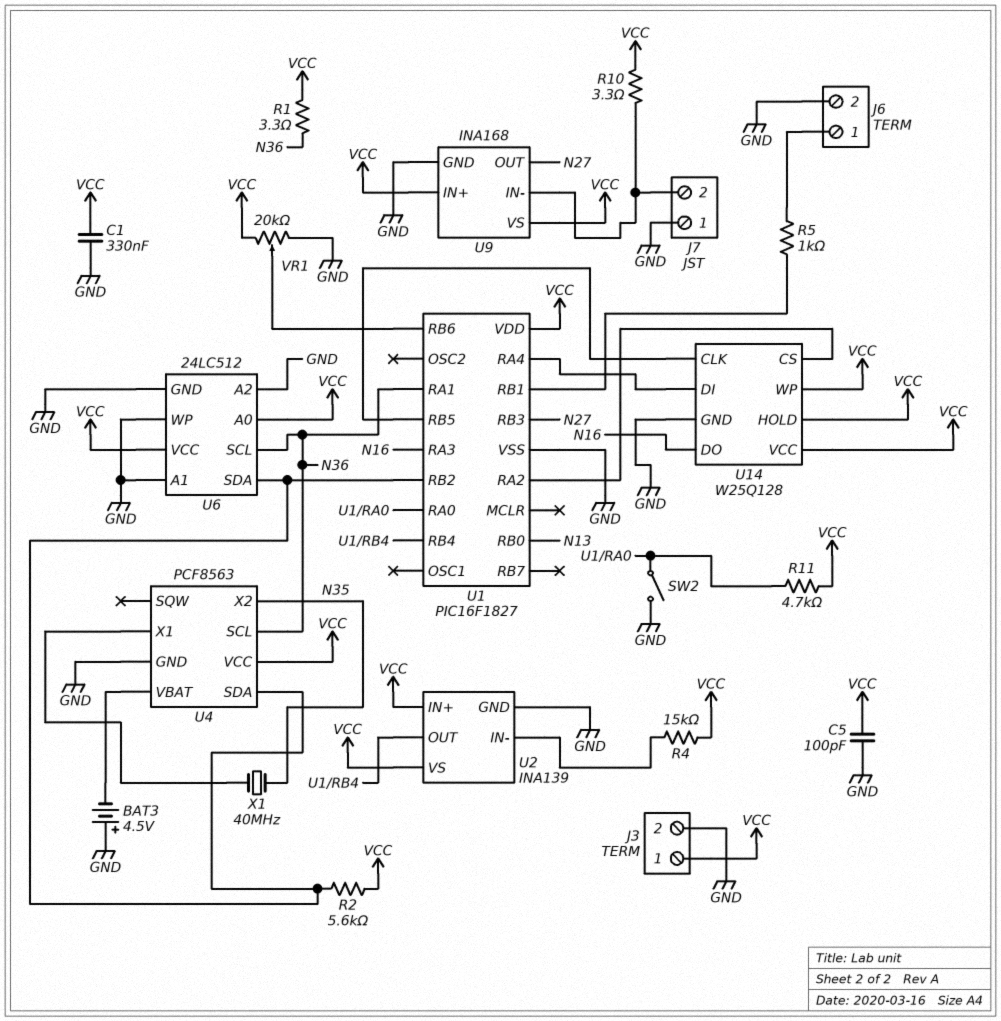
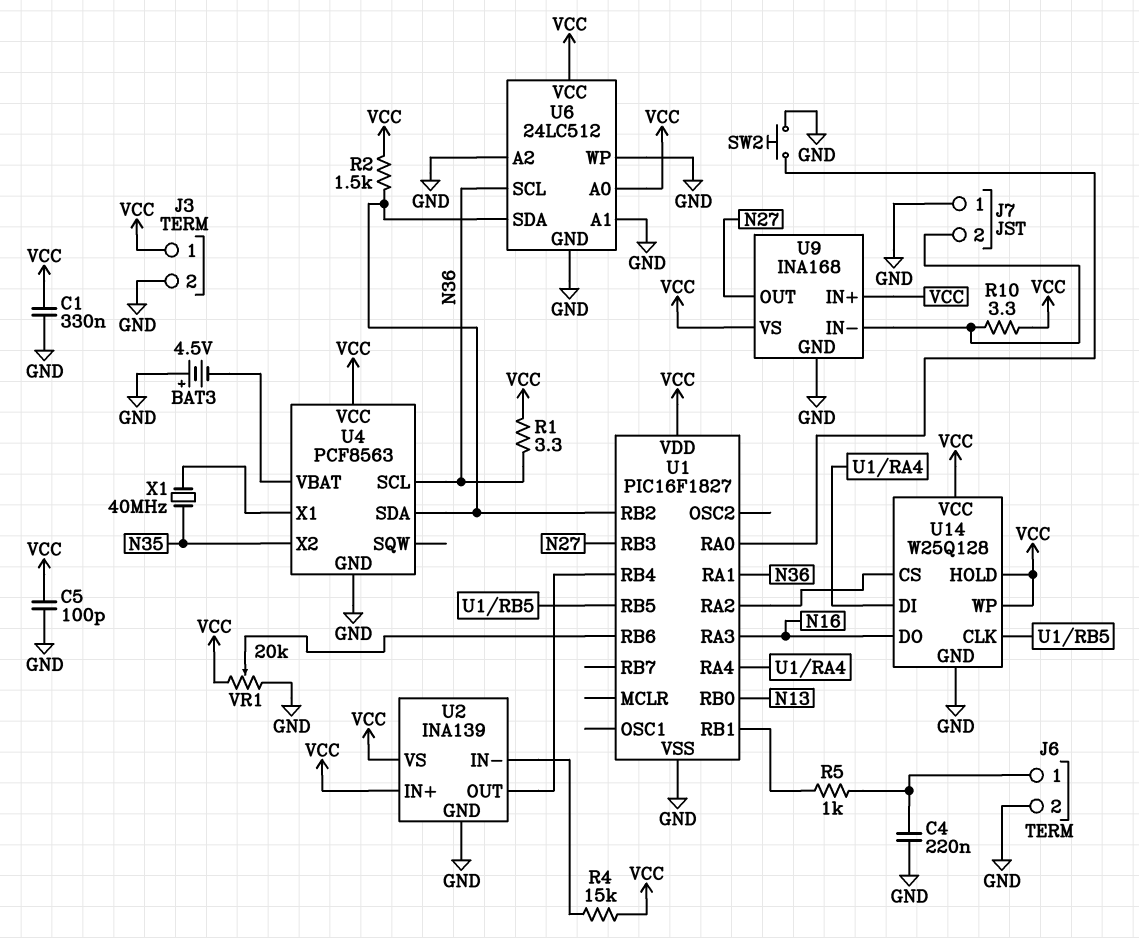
C4: none -> 220nF (GND, J6/1)
R2: 5.6k (U1/RB2, VCC) -> 1.5k (U1/RB2, VCC)
R11: 4.7k (U1/RA0, VCC) -> none
SW2: switch (GND, U1/RA0) -> button (GND, U1/RA0)

